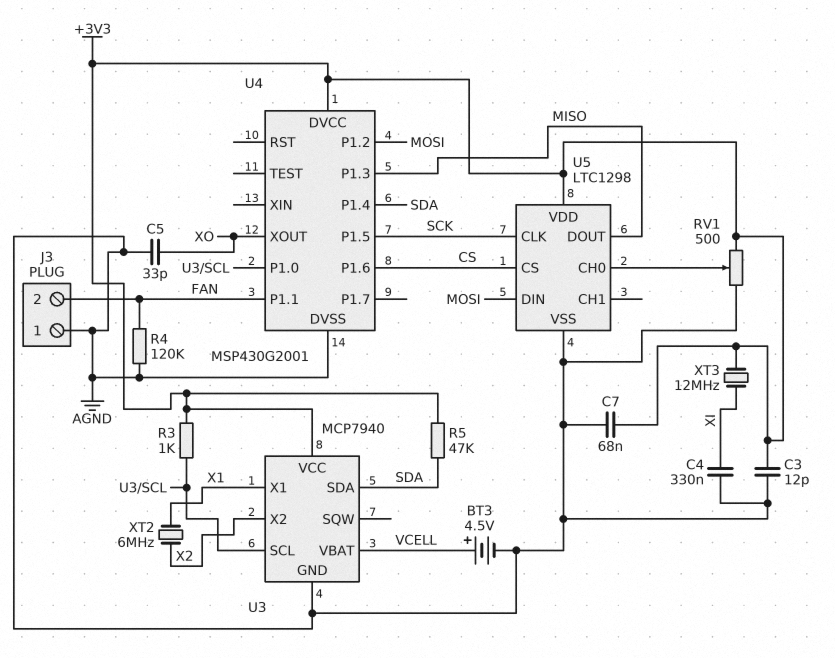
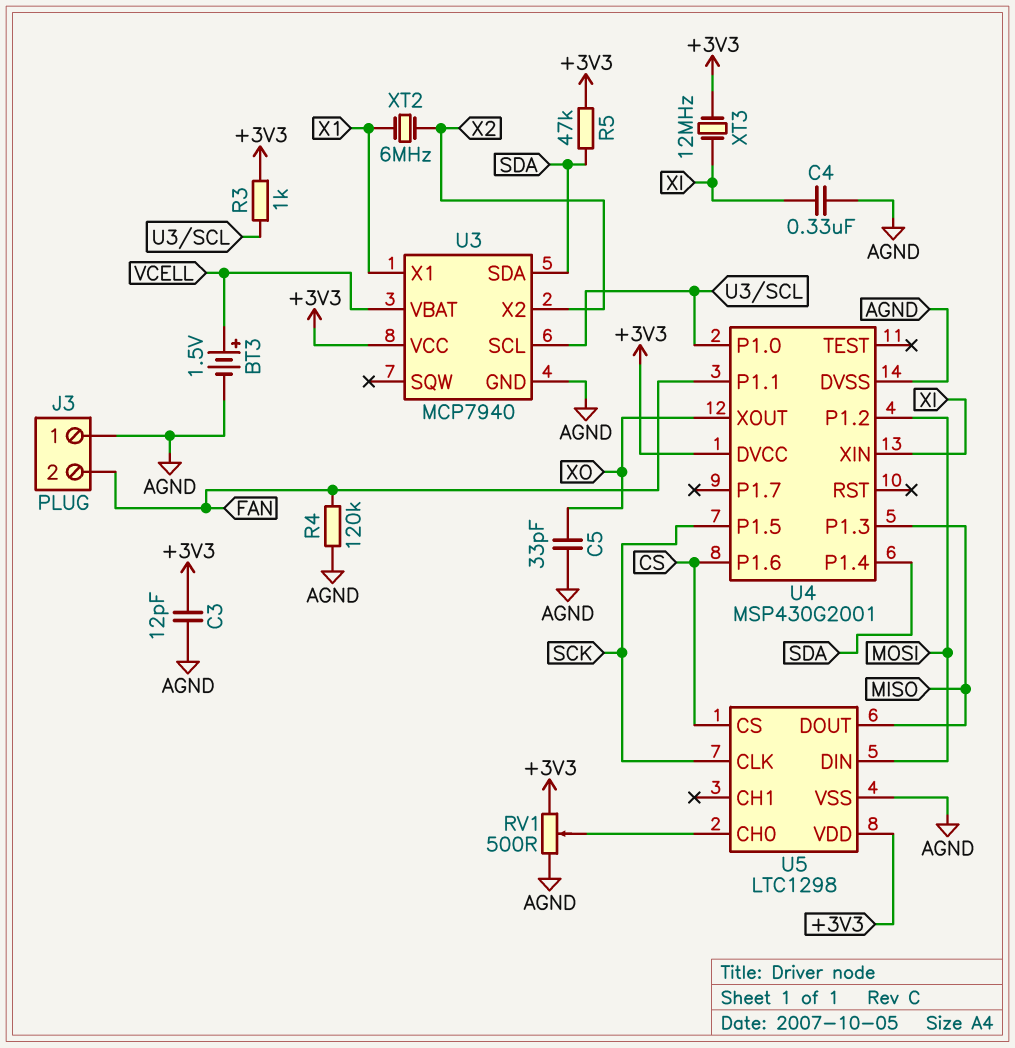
BT3: 4.5V (plus VCELL, minus AGND) -> 1.5V (plus VCELL, minus AGND)
C7: 68nF (+3V3, AGND) -> none
U4 pin XIN: none -> XI

